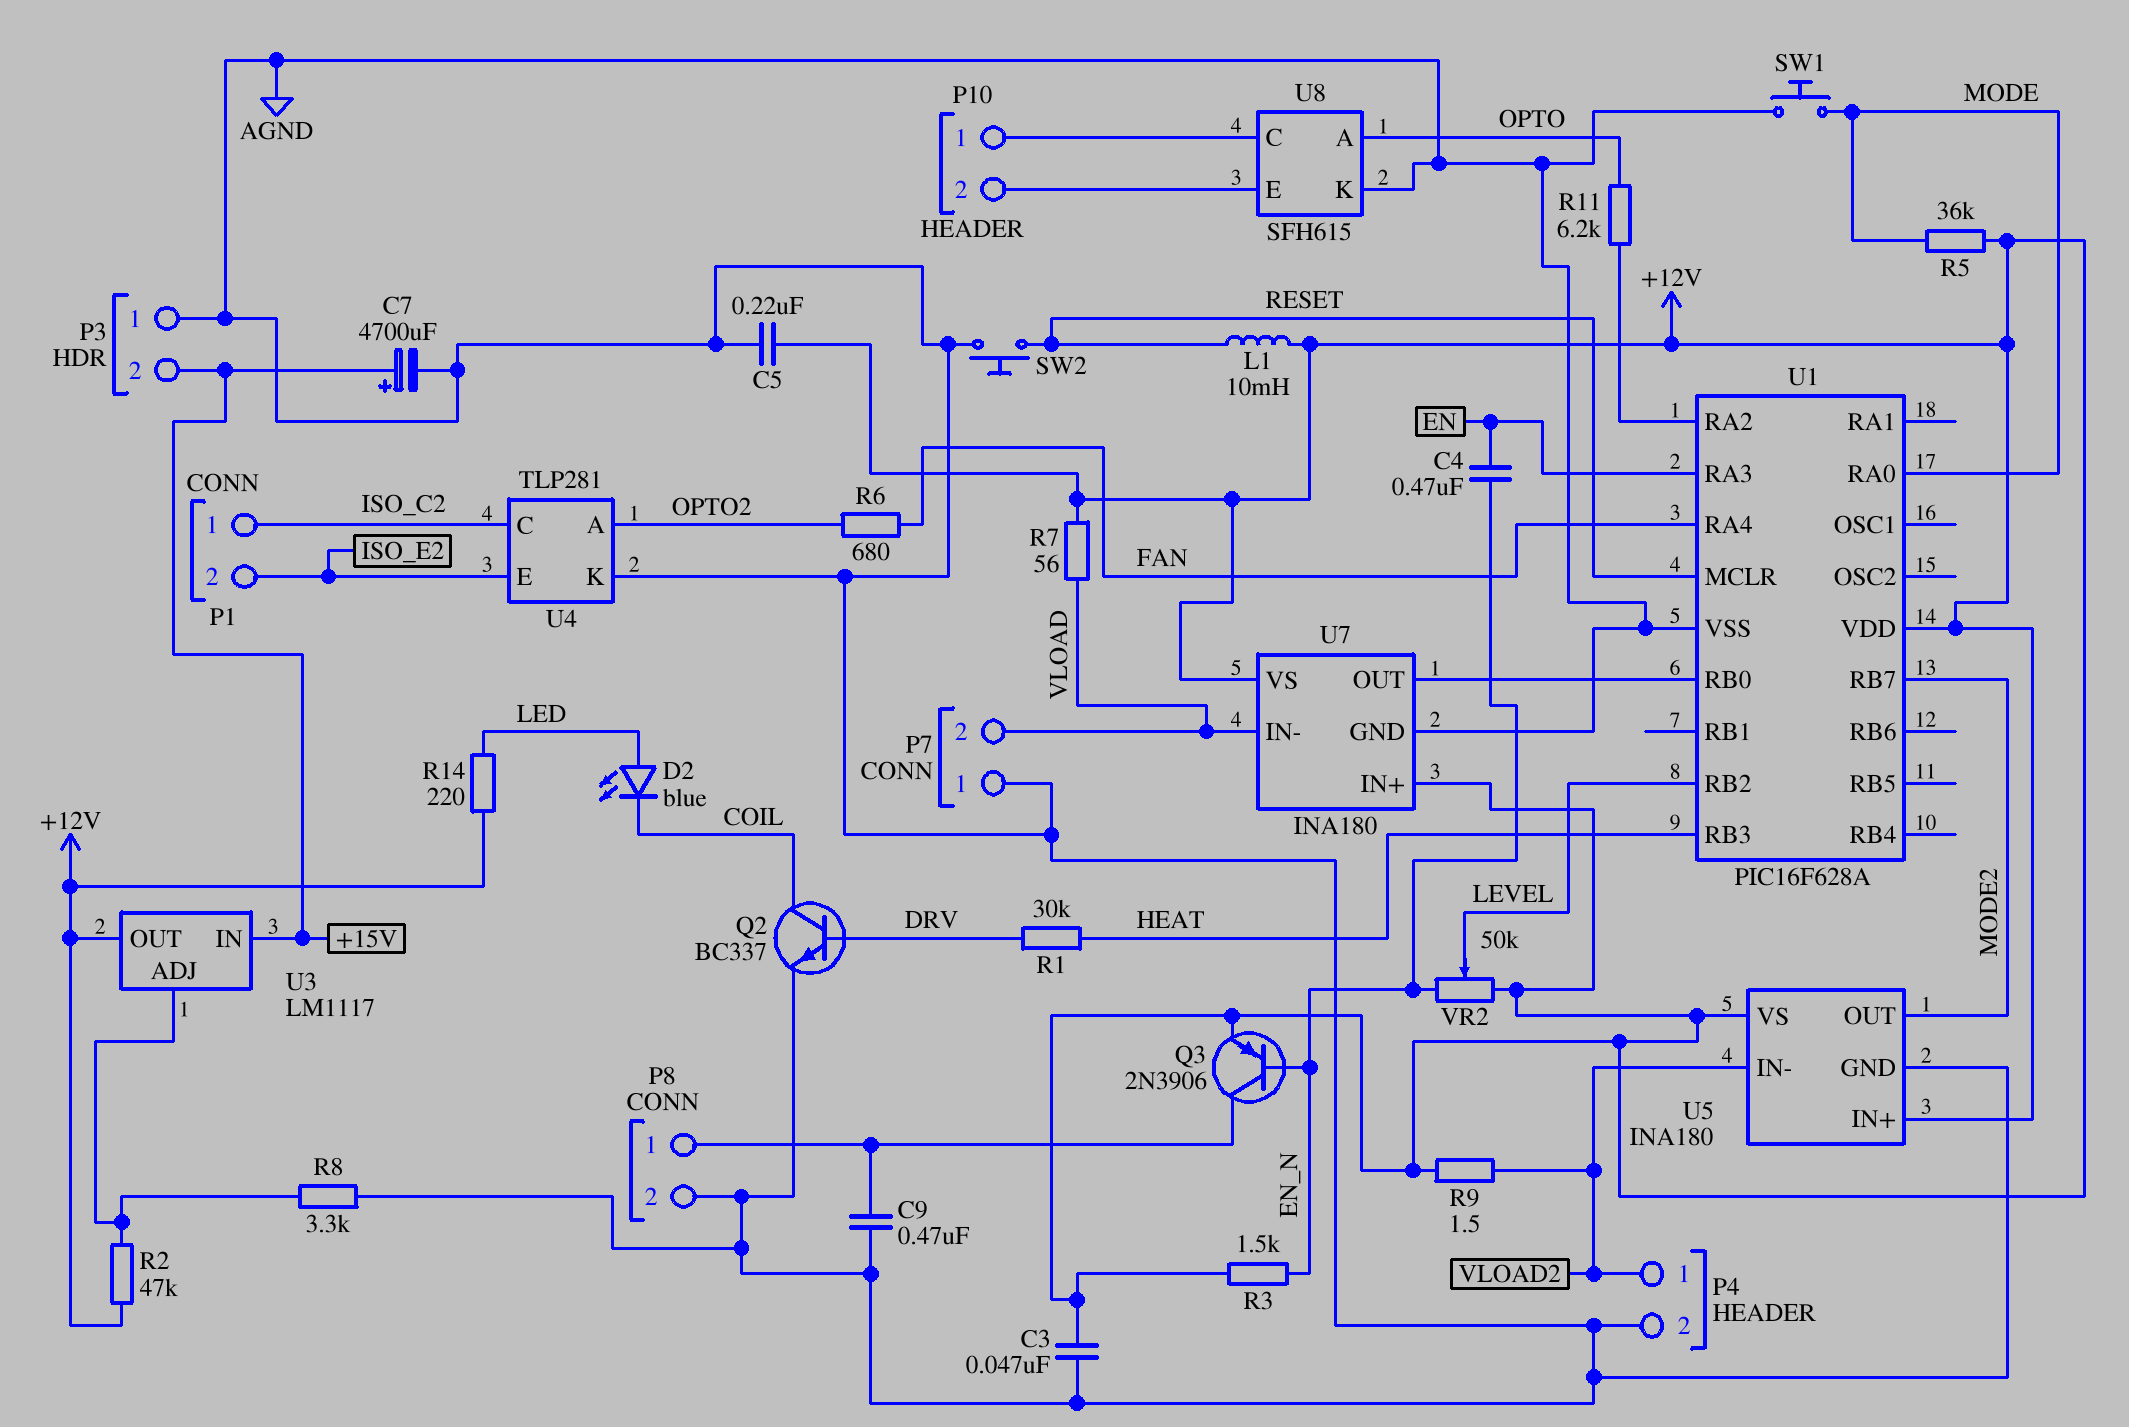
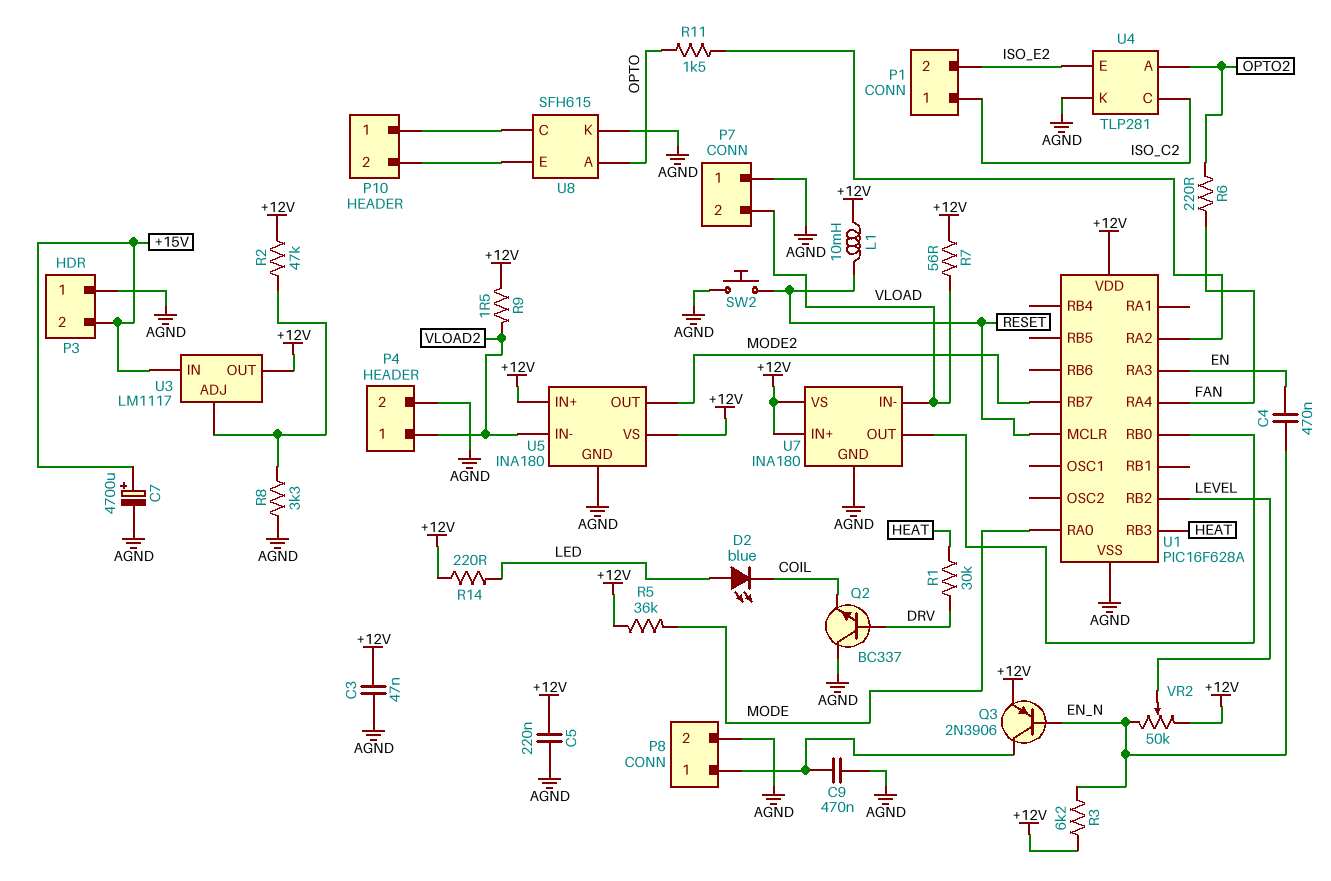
Q2: NPN BC337 (B DRV, C COIL, E AGND) -> NPN BC337 (B DRV, C AGND, E COIL)
R3: 1.5k (+12V, EN_N) -> 6.2k (+12V, EN_N)
R6: 680 (FAN, OPTO2) -> 220 (FAN, OPTO2)
R11: 6.2k (OPTO, U1/RA2) -> 1.5k (OPTO, U1/RA2)
SW1: button (AGND, MODE) -> none

